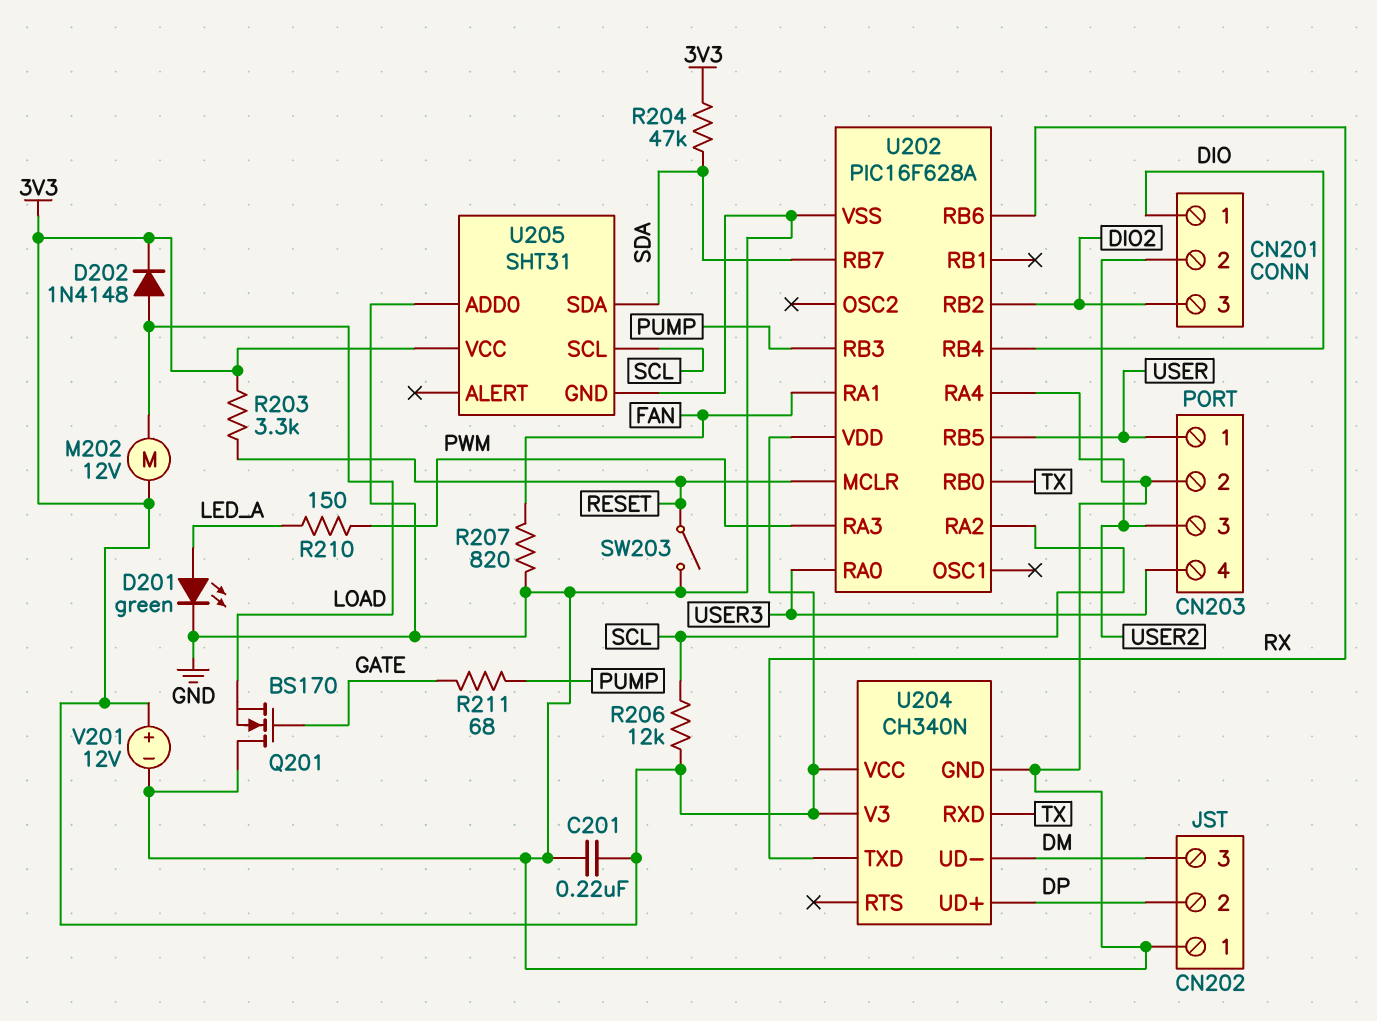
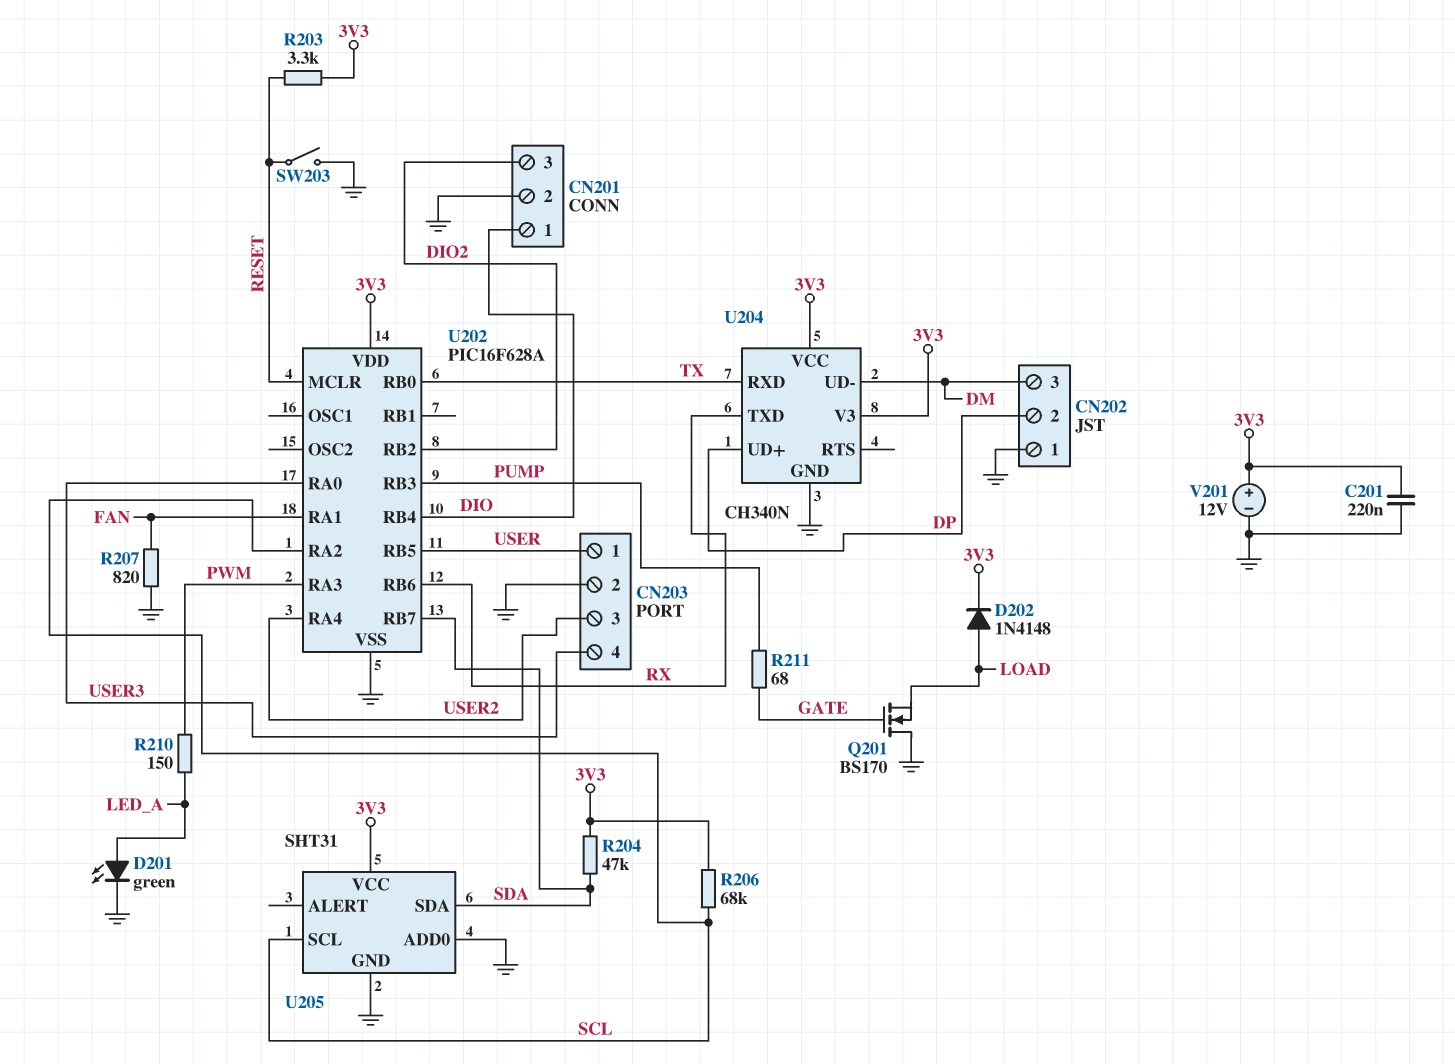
M202: motor 12V (3V3, LOAD) -> none
R206: 12k (3V3, SCL) -> 68k (3V3, SCL)

